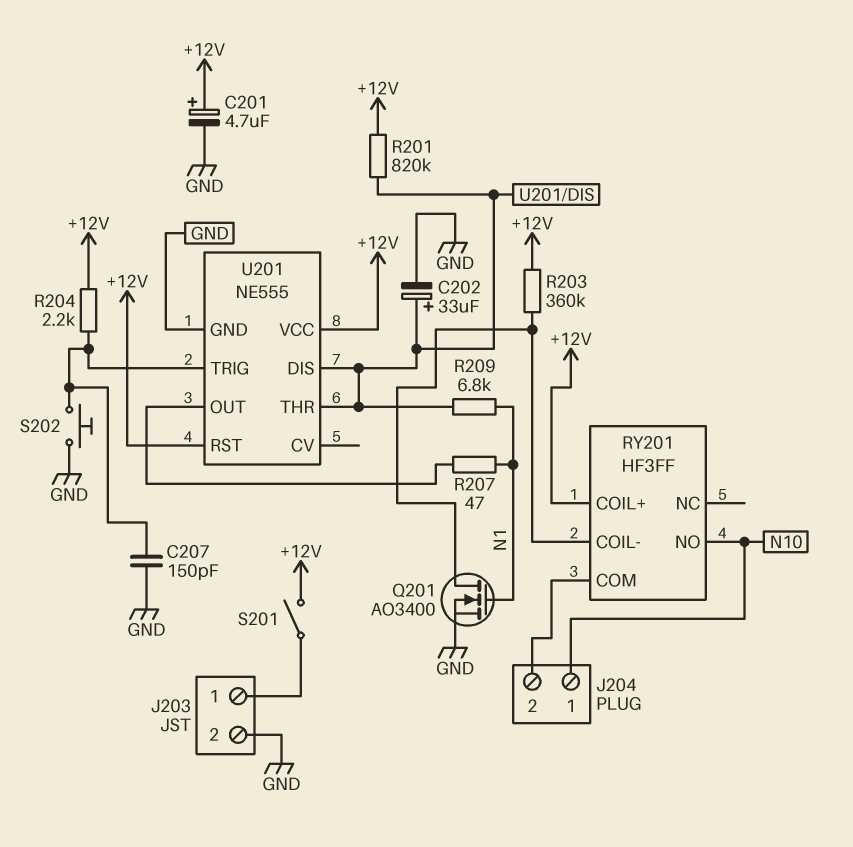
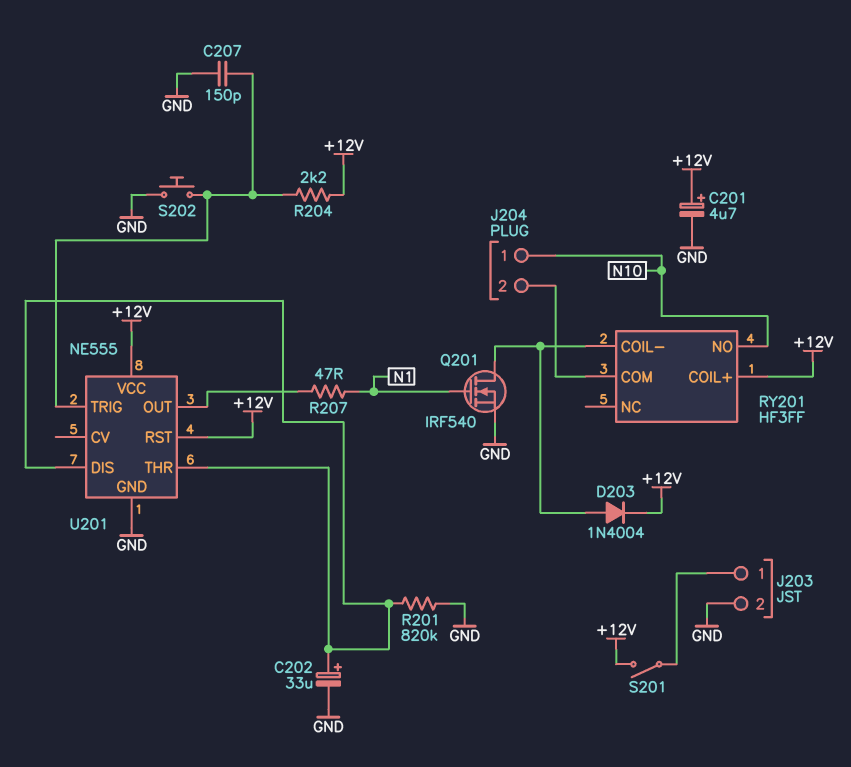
D203: none -> diode 1N4004 (A RY201/COIL-, K +12V)
Q201: NMOS AO3400 (G N1, D RY201/COIL-, S GND) -> NMOS IRF540 (G N1, D RY201/COIL-, S GND)
R201: 820k (+12V, U201/DIS) -> 820k (GND, U201/DIS)
R203: 360k (+12V, RY201/COIL-) -> none
R209: 6.8k (N1, U201/DIS) -> none

